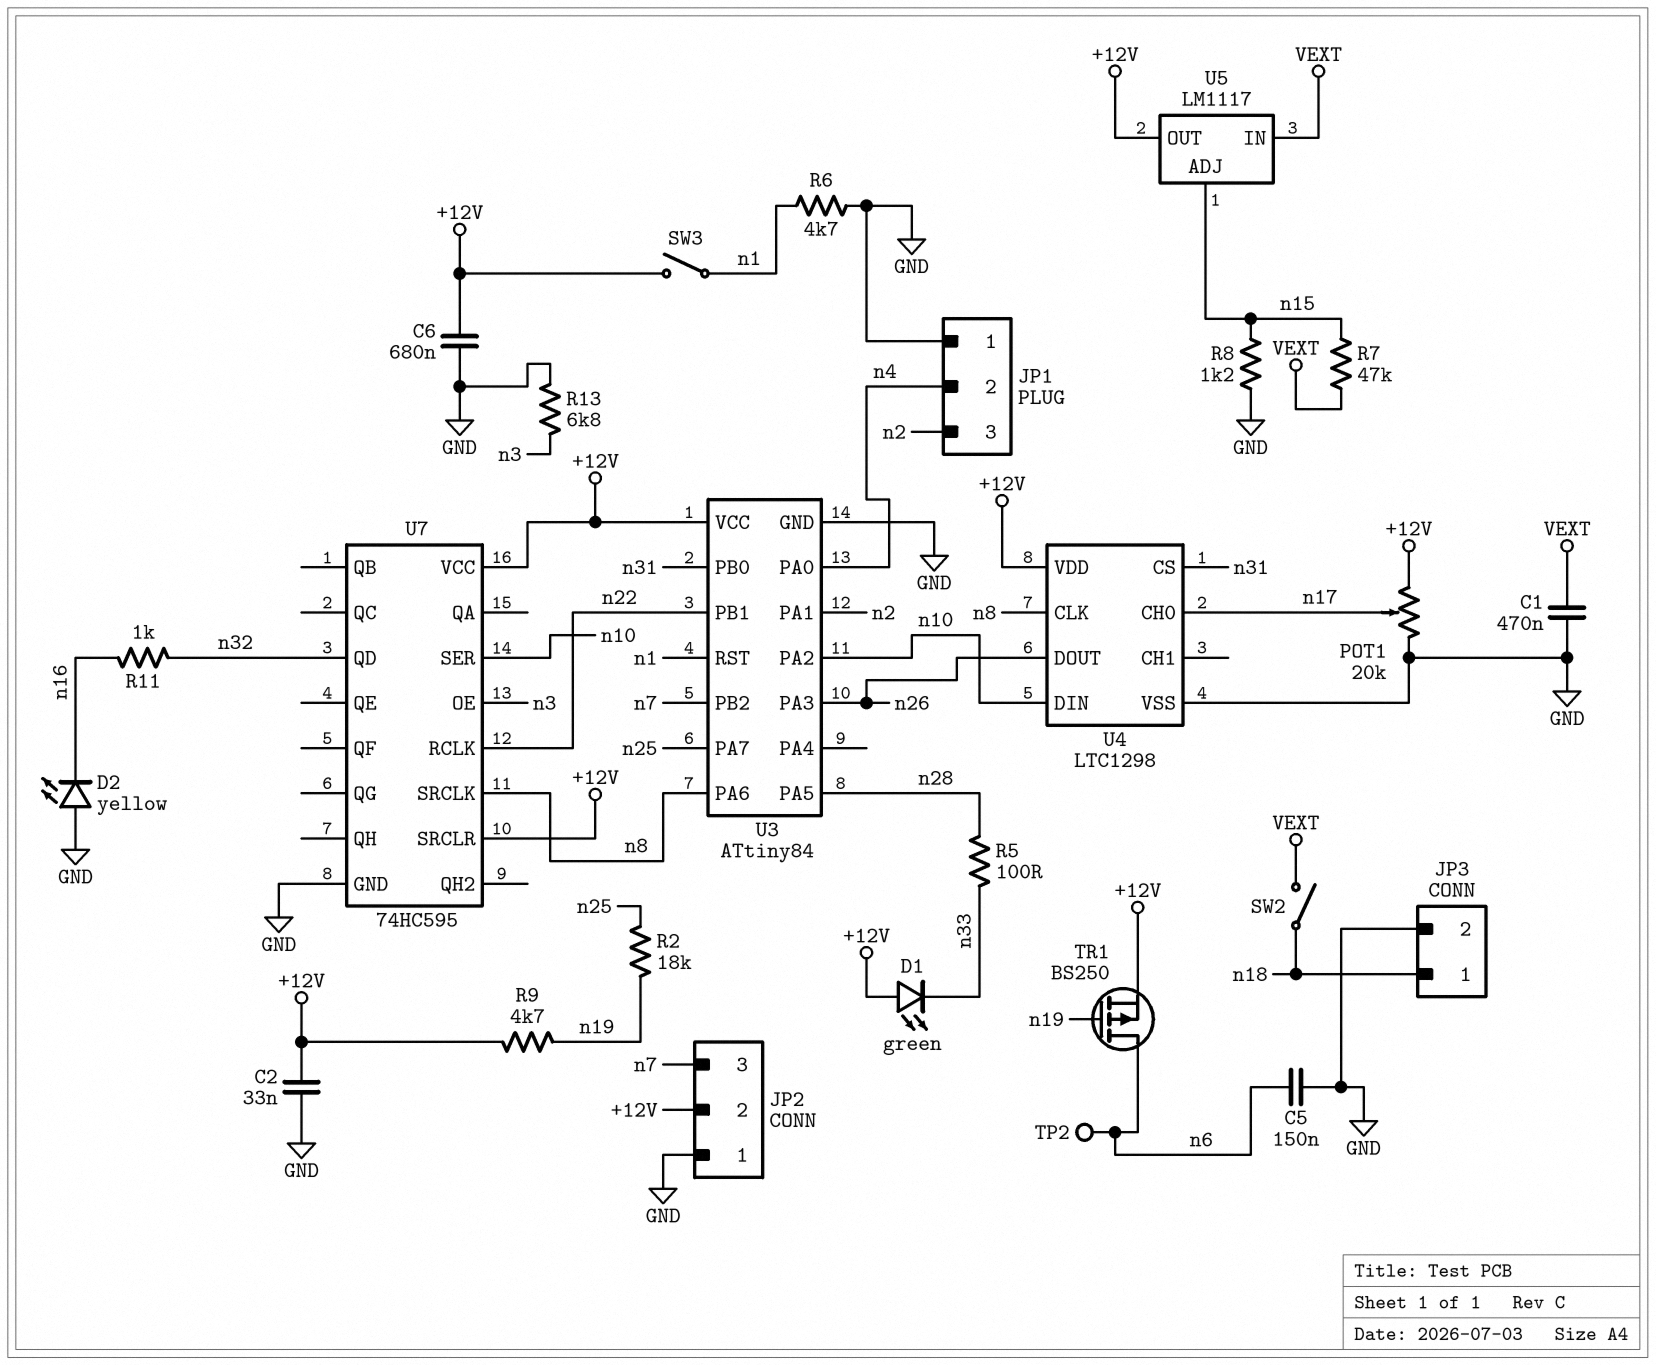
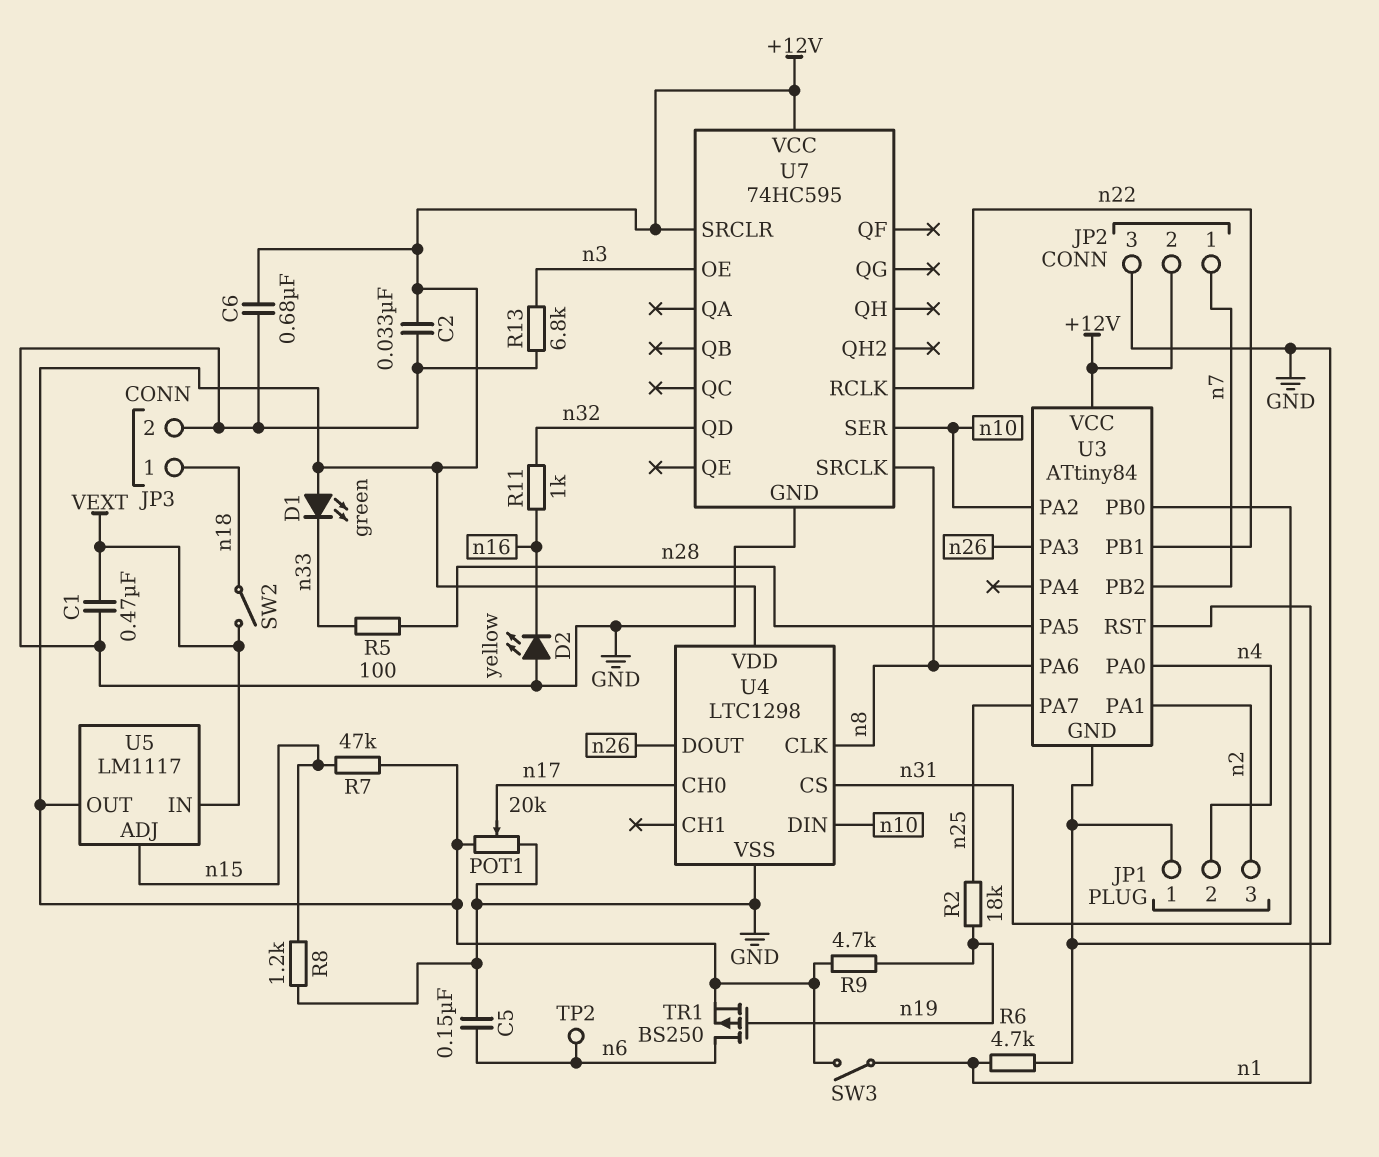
JP2 pin 1: GND -> n7
JP2 pin 3: n7 -> GND
R7: 47k (VEXT, n15) -> 47k (+12V, n15)

